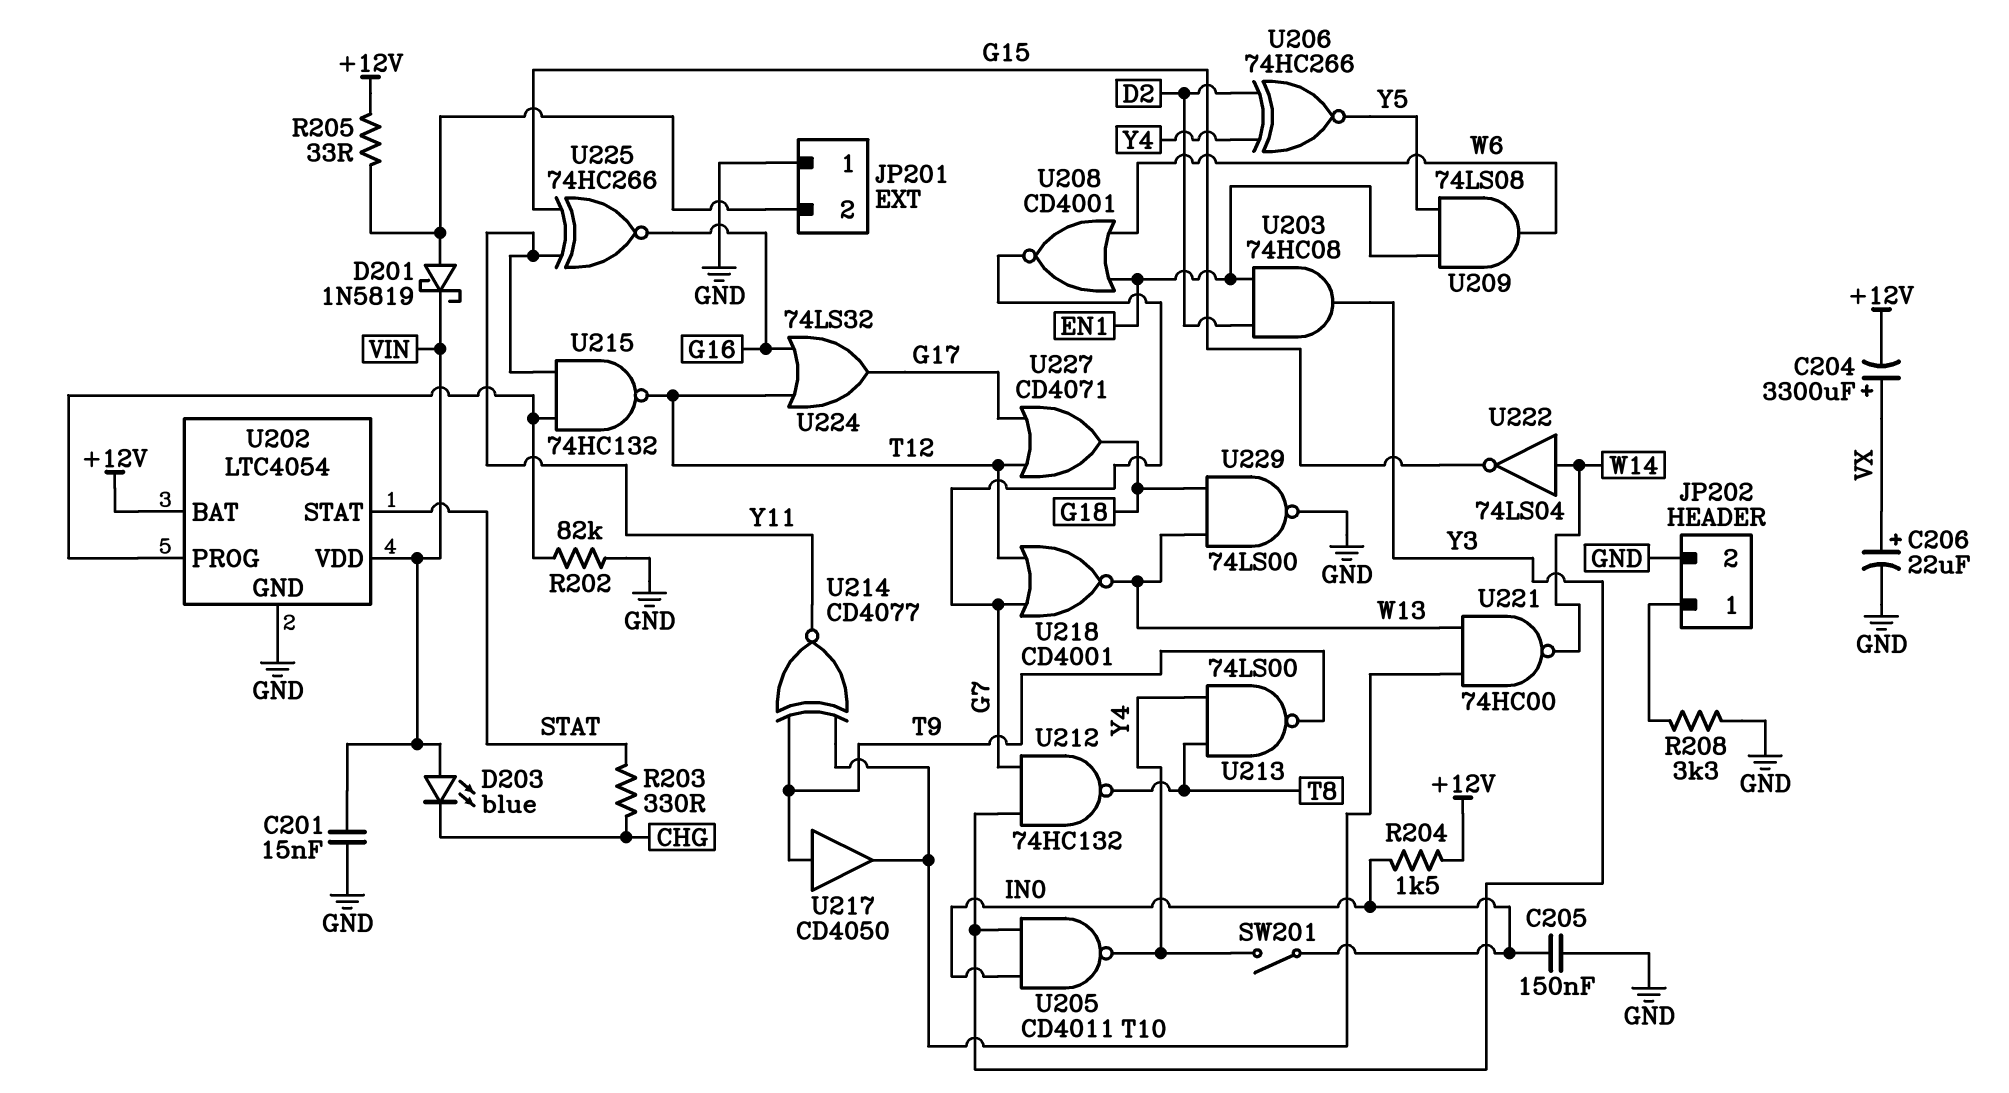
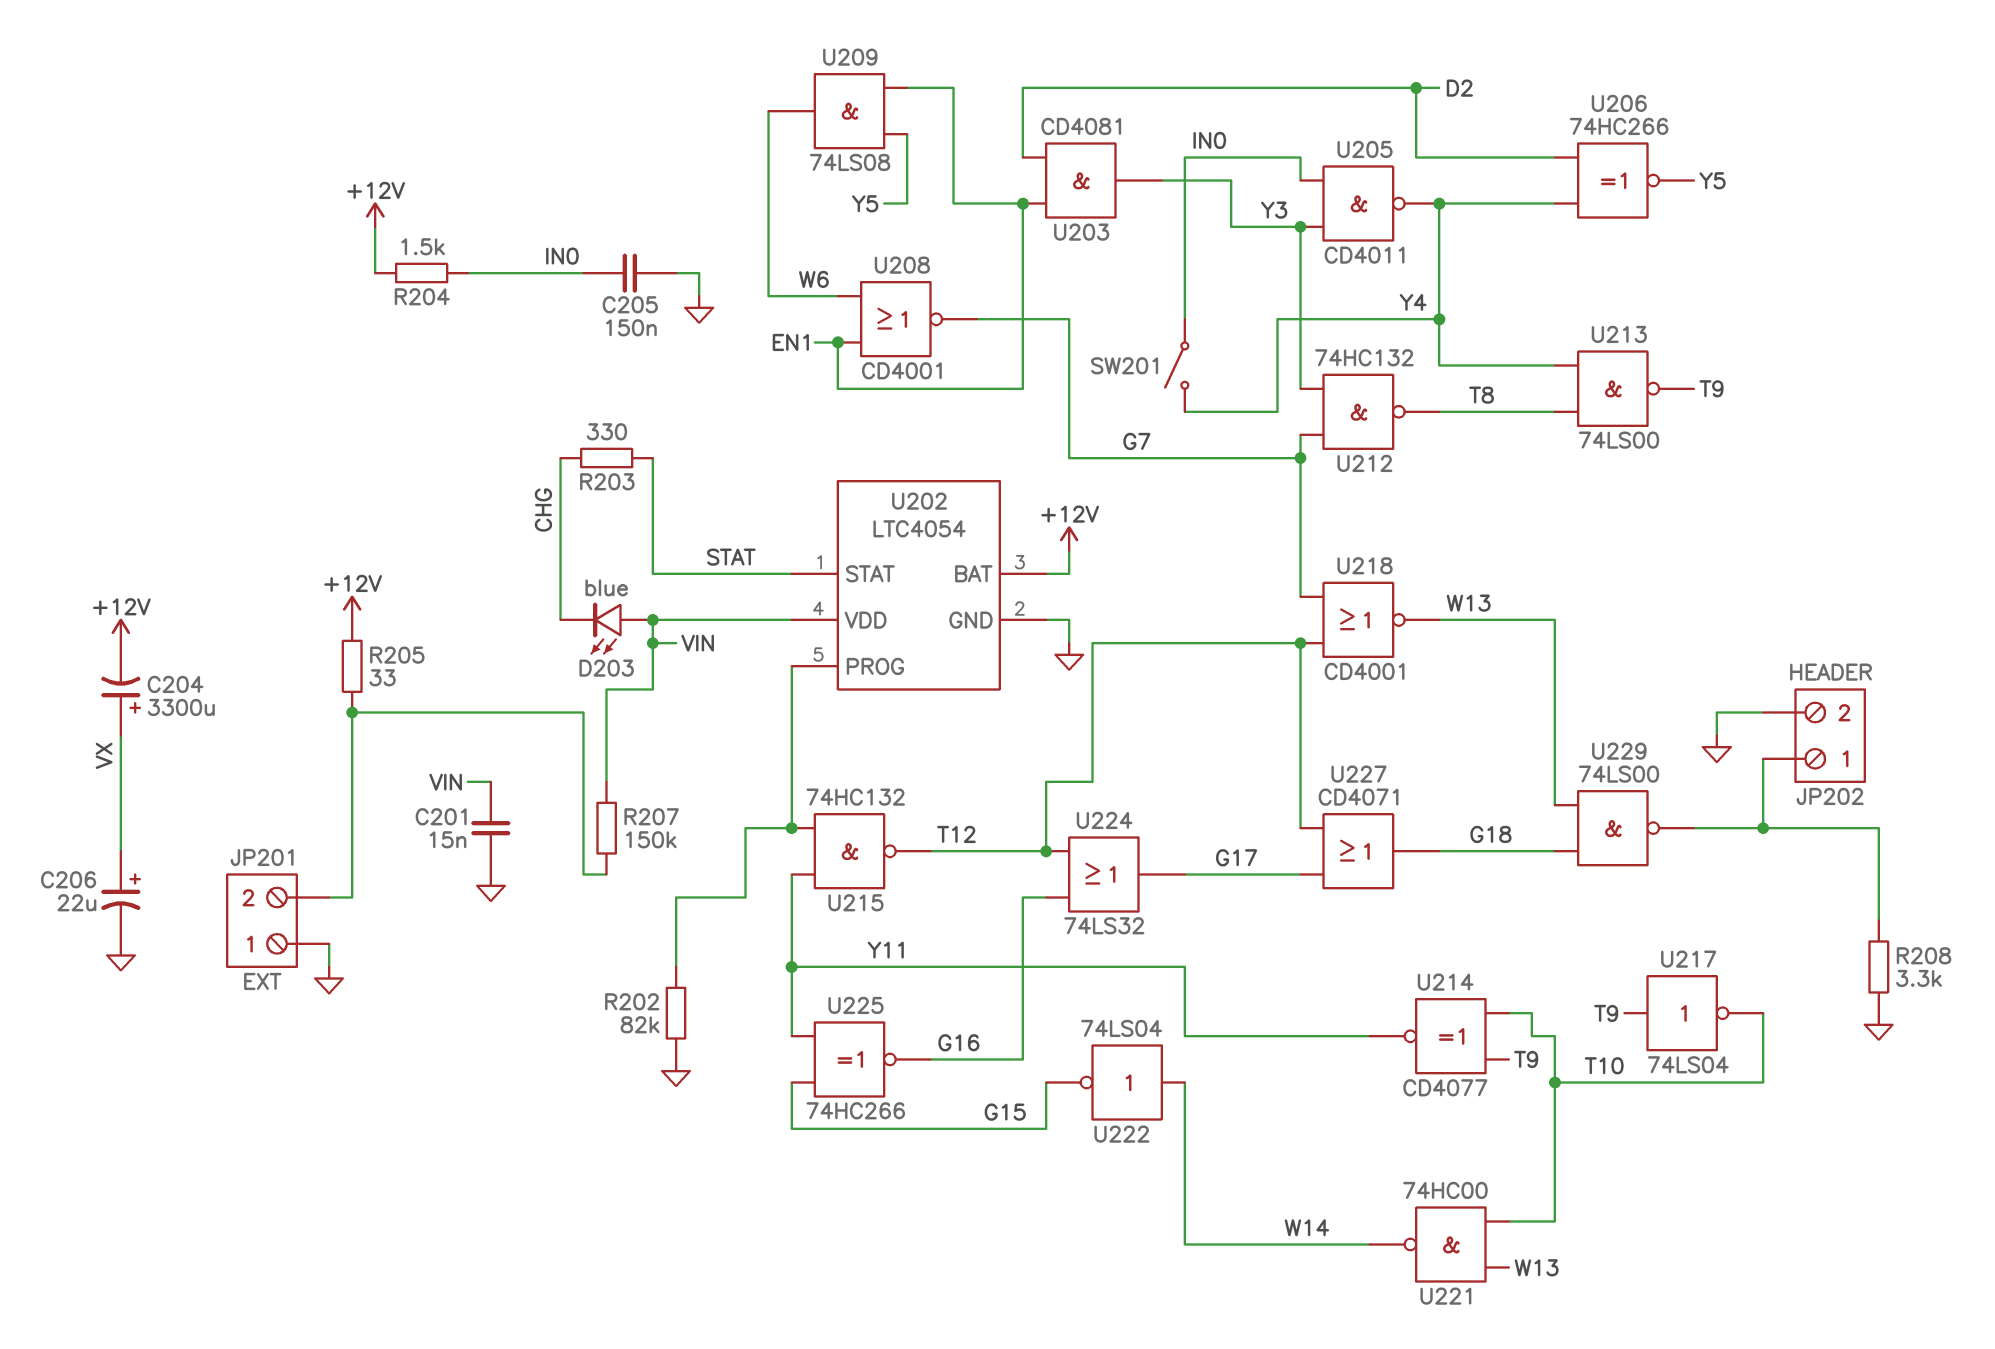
D201: schottky 1N5819 (A JP201/2, K VIN) -> none
R207: none -> 150k (JP201/2, VIN)
U203: AND 74HC08 (in D2, in EN1, out Y3) -> AND CD4081 (in D2, in EN1, out Y3)
U217: buffer CD4050 (in T9, out T10) -> NOT 74LS04 (in T9, out T10)
U229: NAND 74LS00 (in G18, in W13, out GND) -> NAND 74LS00 (in G18, in W13, out JP202/1)

